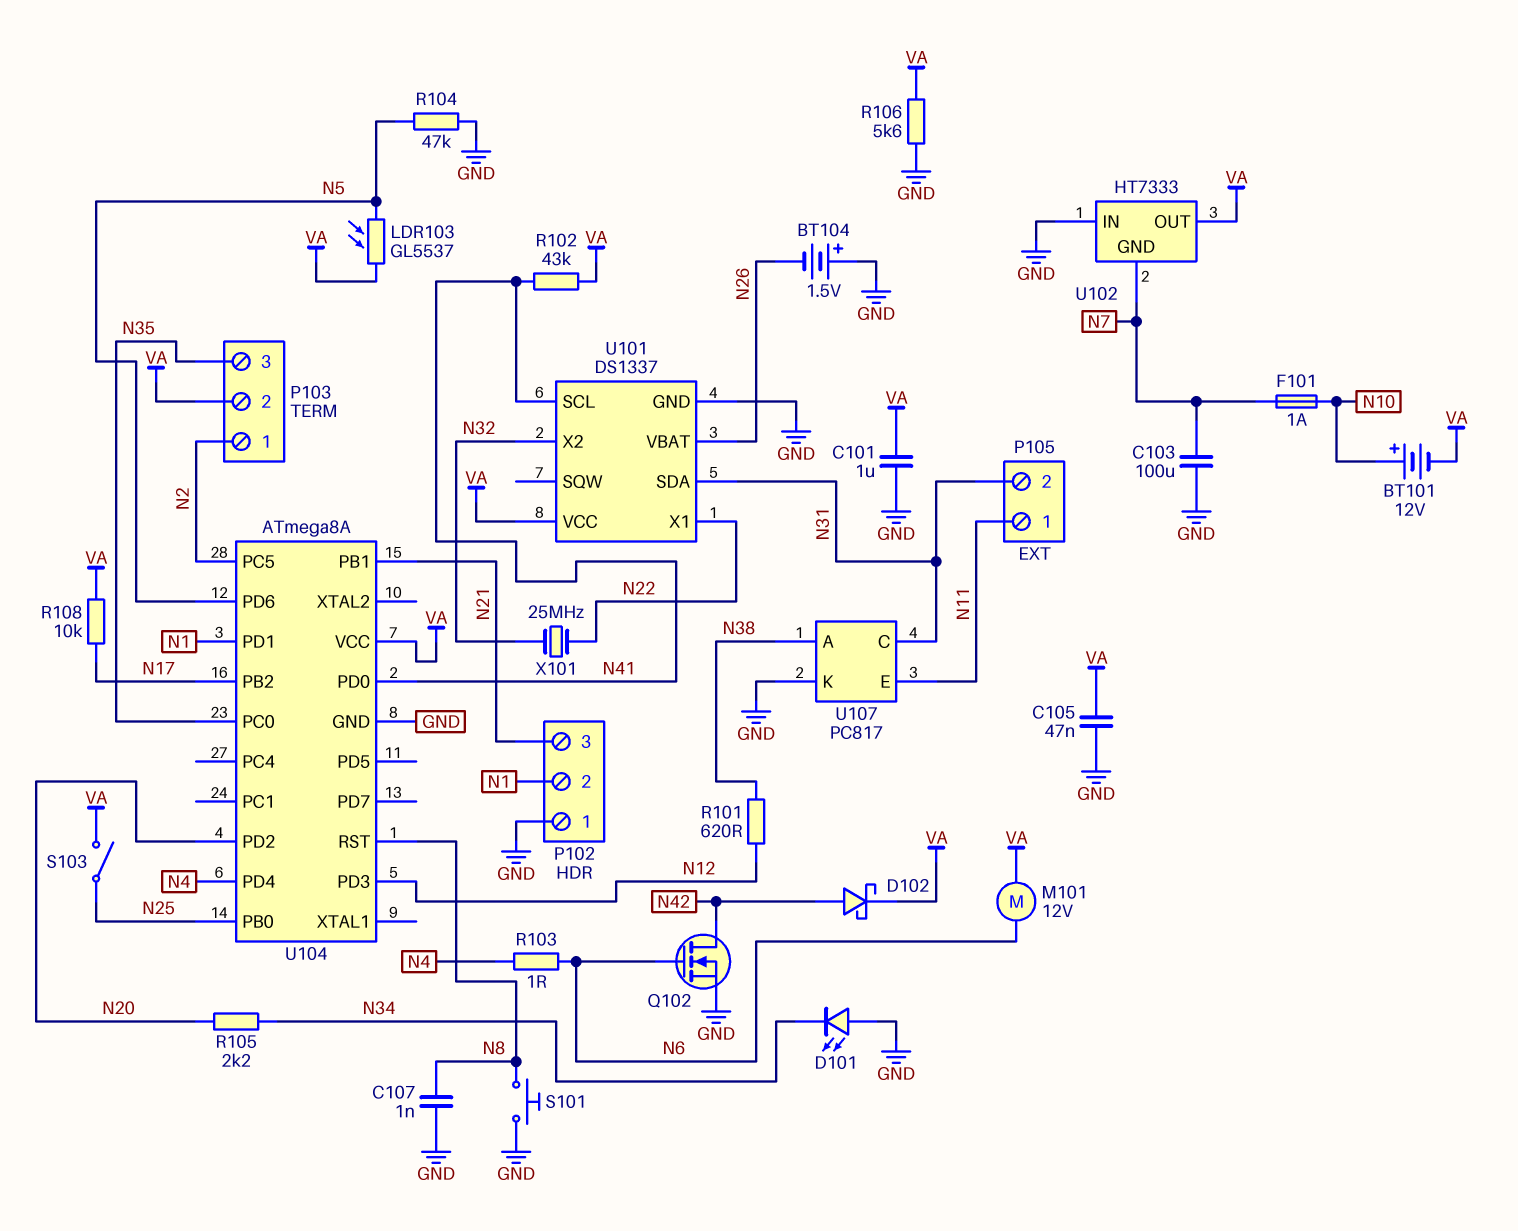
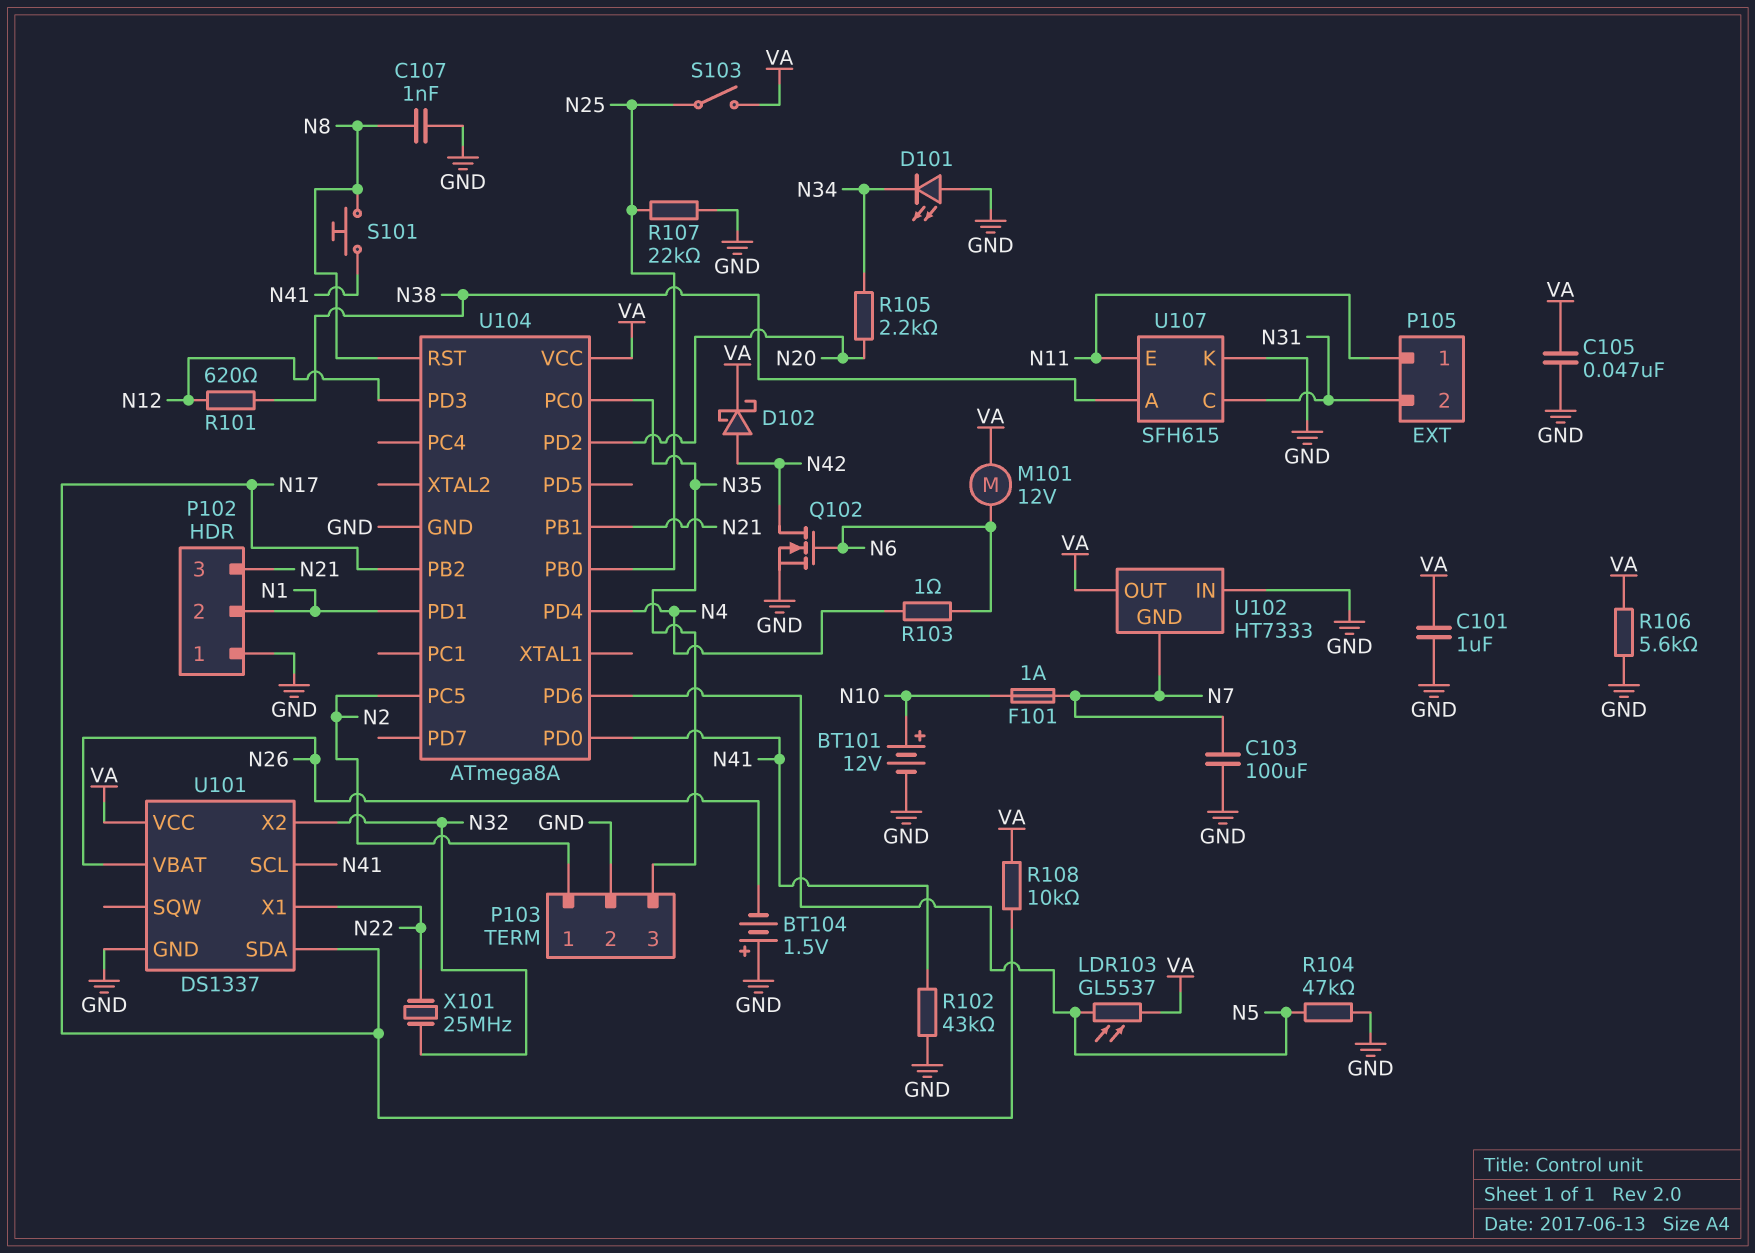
BT101: 12V (plus N10, minus VA) -> 12V (plus N10, minus GND)
P103 pin 2: VA -> GND
R102: 43k (N41, VA) -> 43k (GND, N41)
R107: none -> 22k (GND, N25)
S101: button (GND, N8) -> button (N8, N41)
U101 pin SDA: N31 -> N17
U107: PC817 -> SFH615

